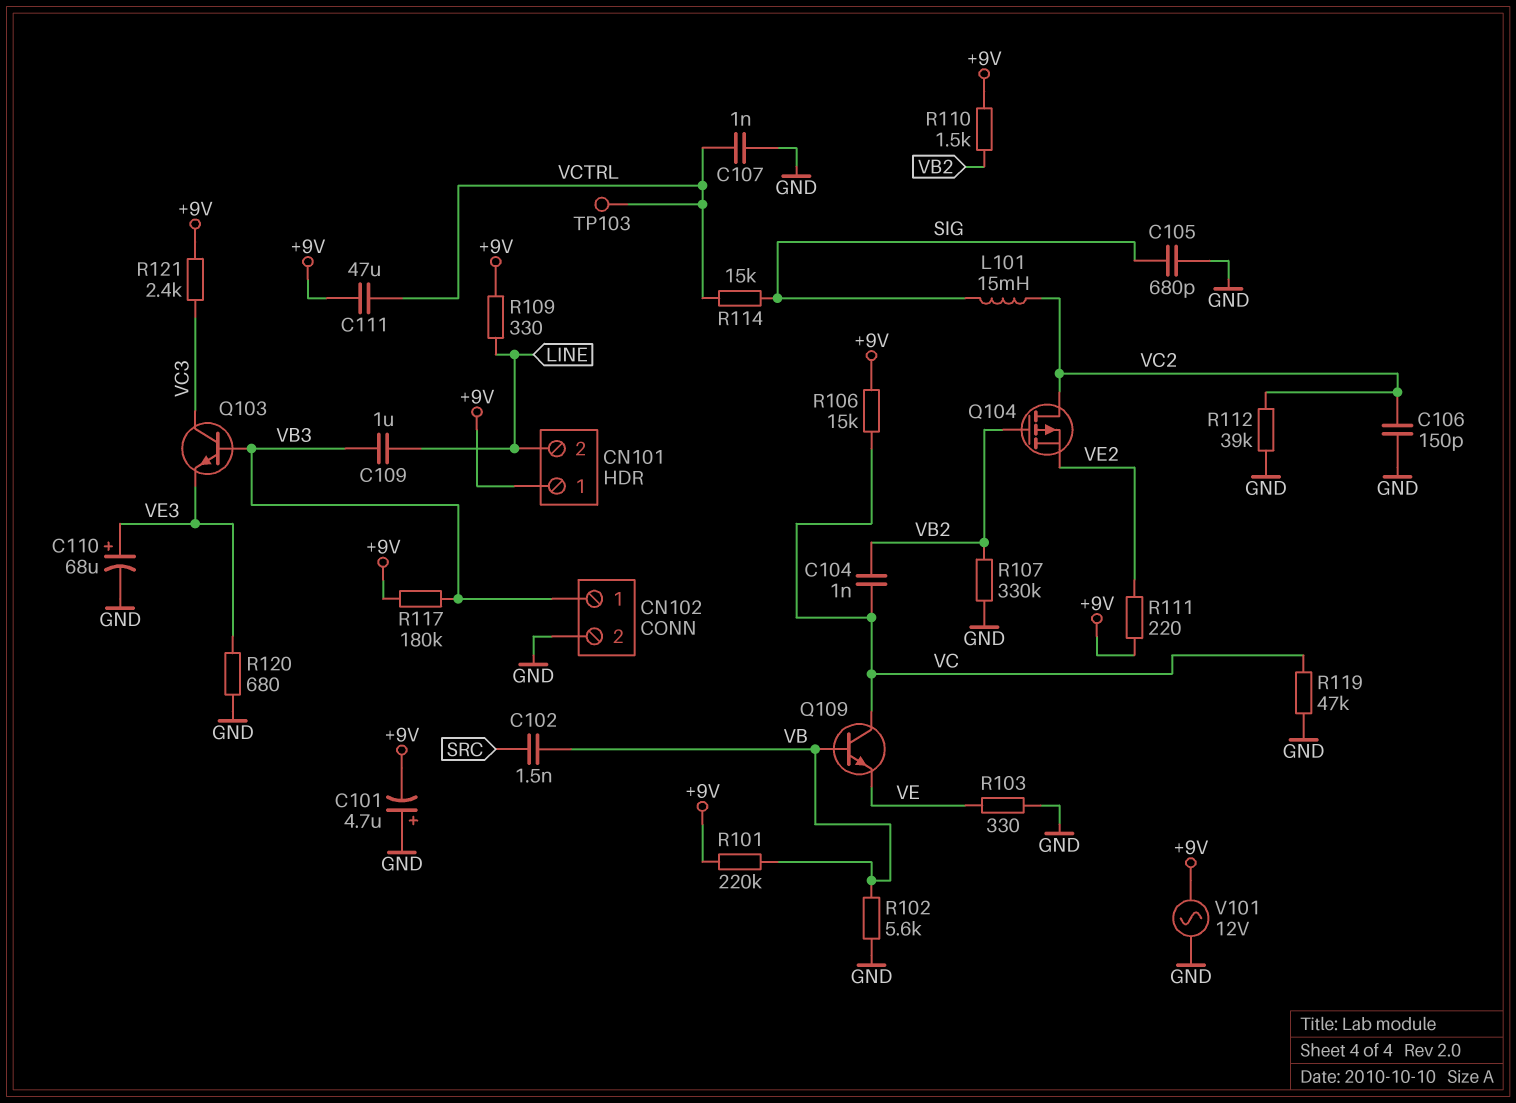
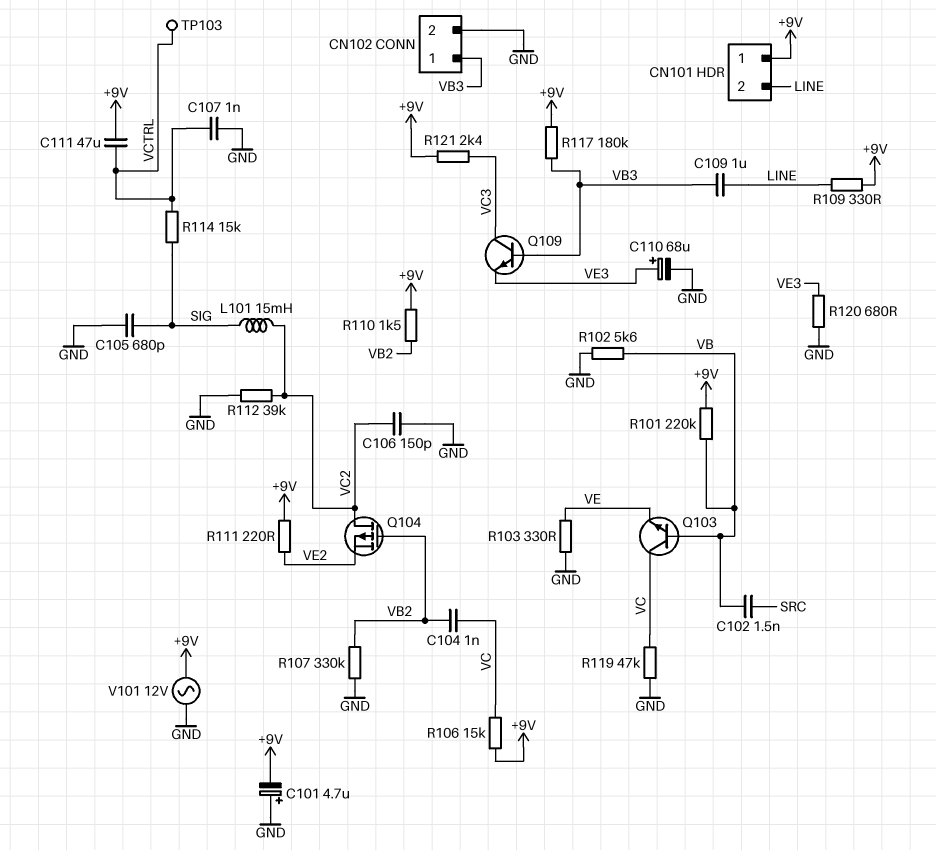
Q103: NPN (B VB3, C VC3, E VE3) -> NPN (B VB, C VC, E VE)
Q109: NPN (B VB, C VC, E VE) -> NPN (B VB3, C VC3, E VE3)

